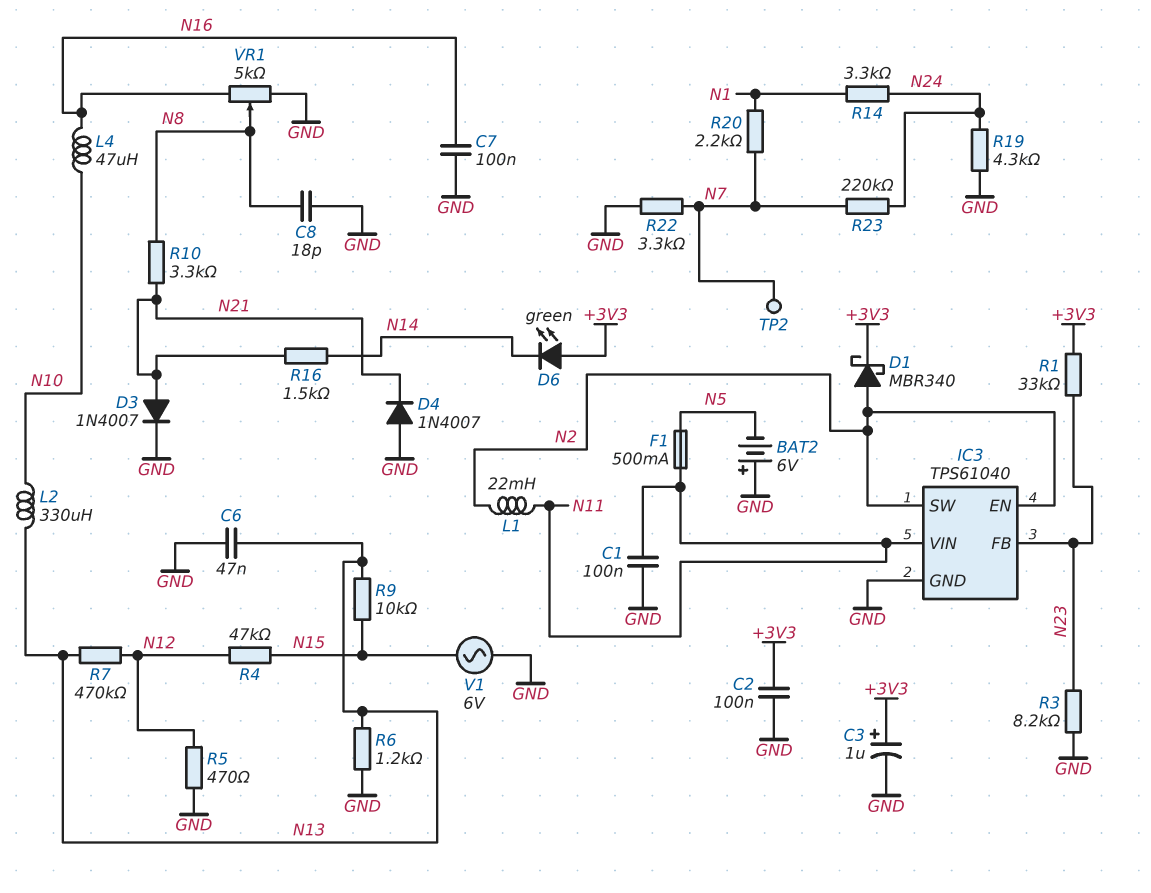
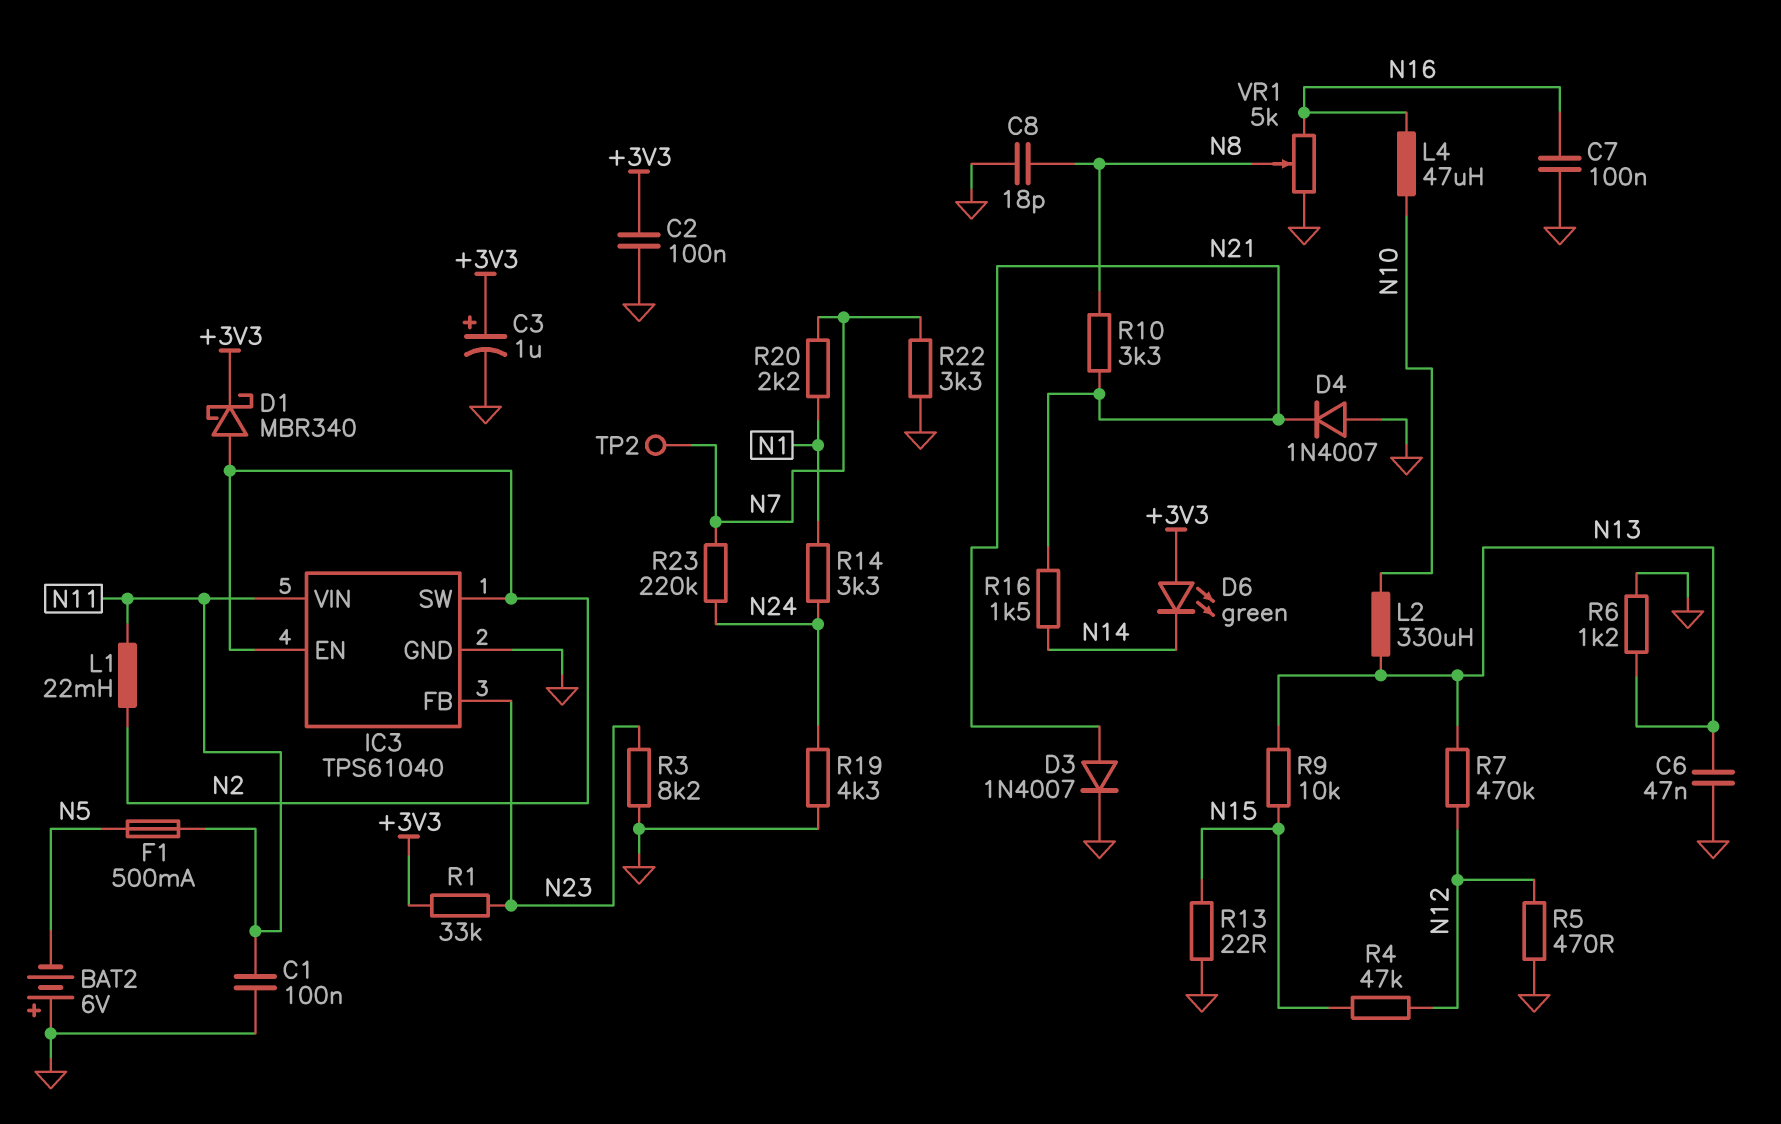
R13: none -> 22 (GND, N15)
V1: AC 6V (GND, N15) -> none

